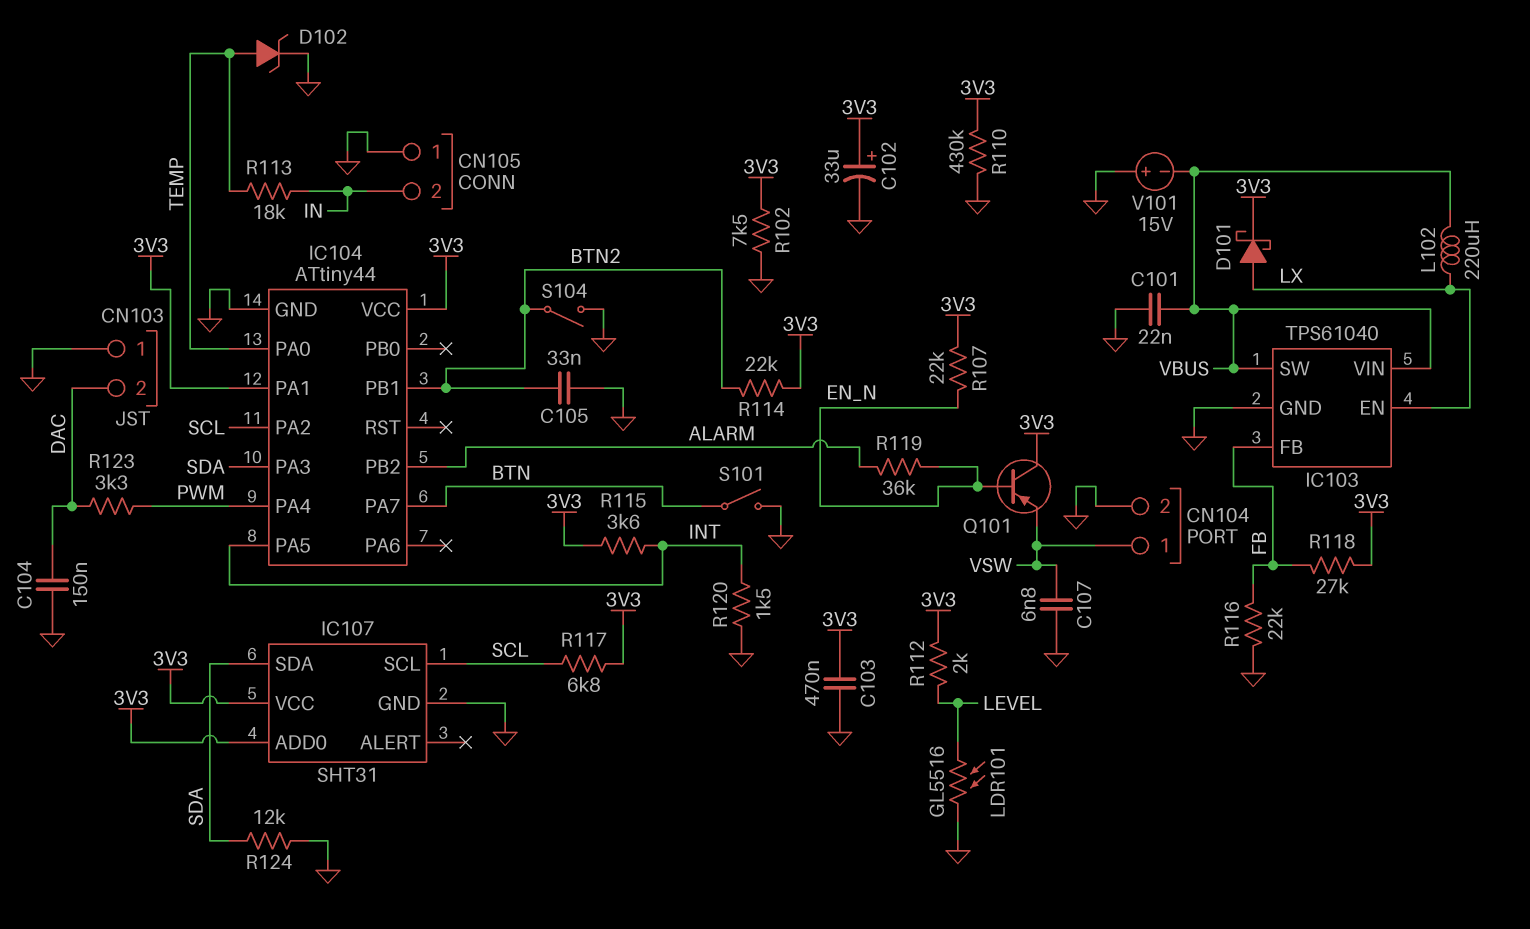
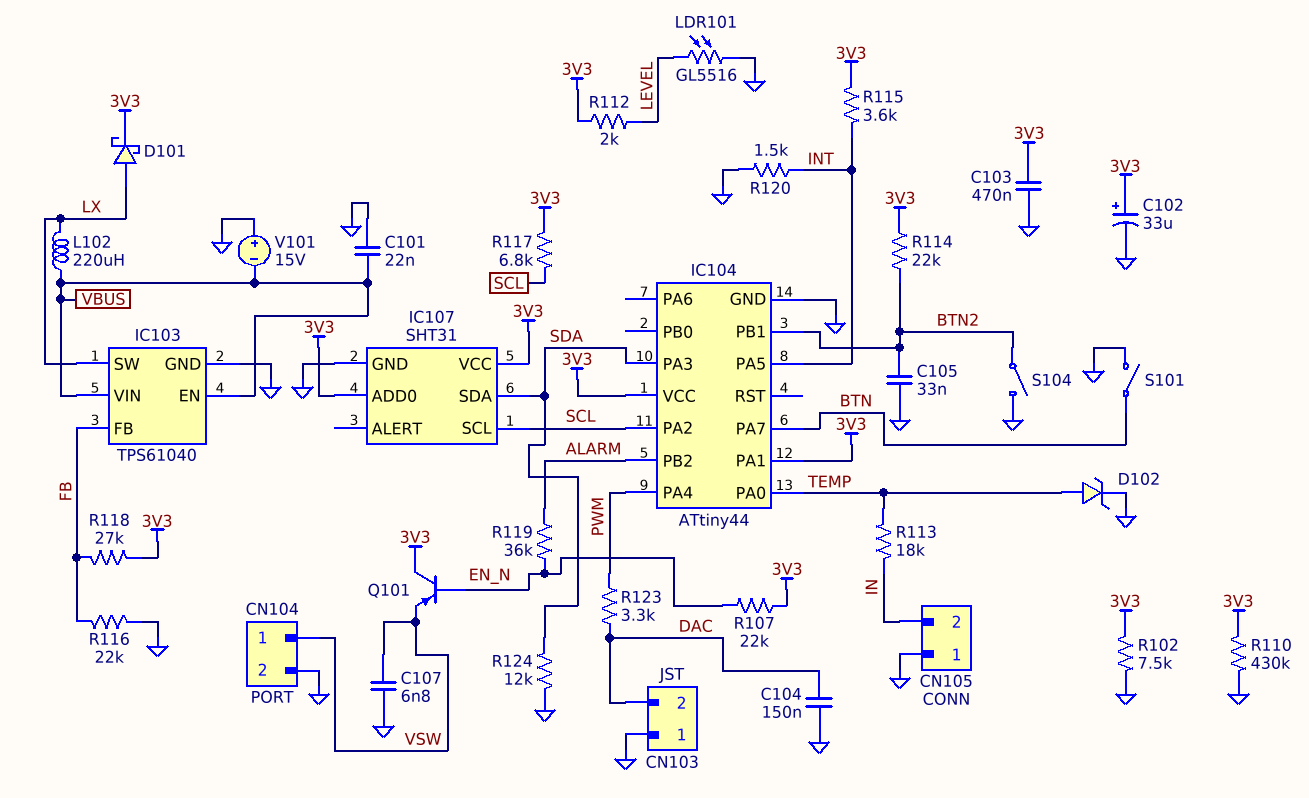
IC103 pin EN: LX -> VBUS
IC103 pin SW: VBUS -> LX

